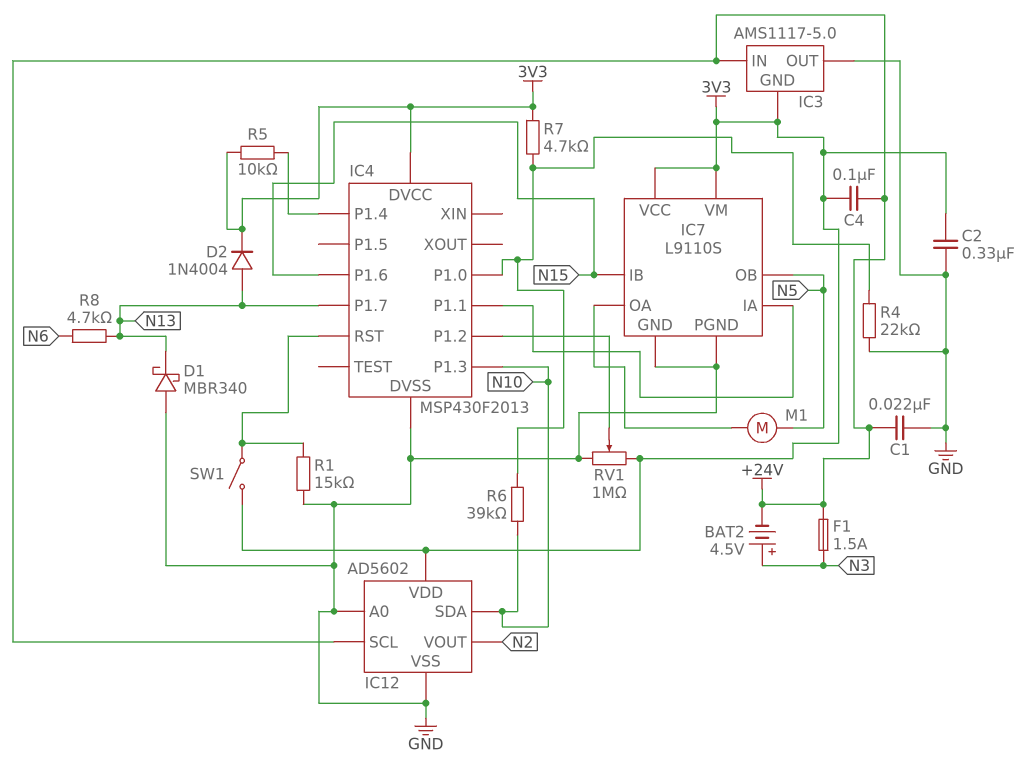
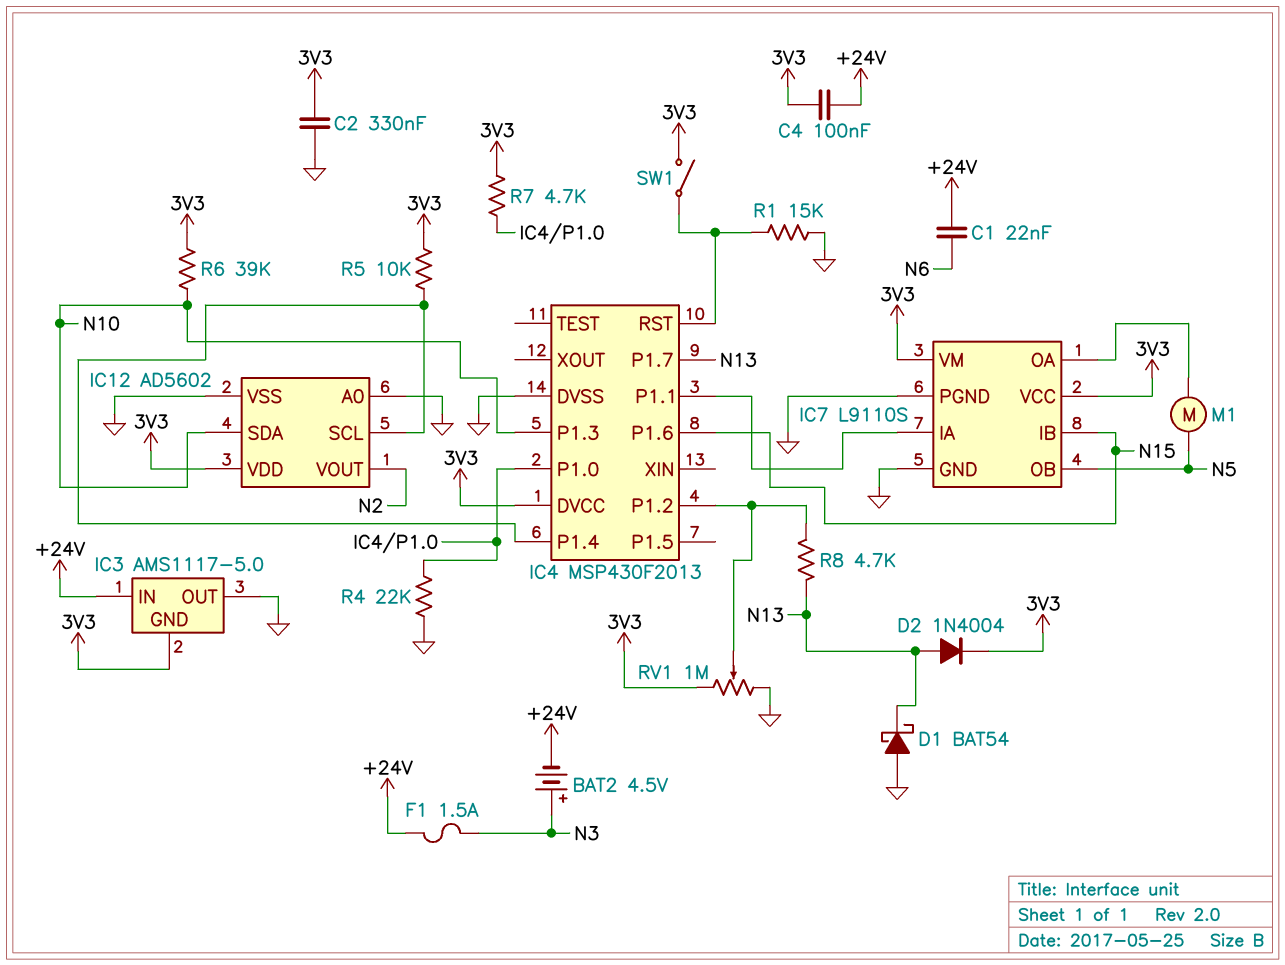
C1: 22nF (+24V, GND) -> 22nF (+24V, N6)
D1: schottky MBR340 (A GND, K N13) -> schottky BAT54 (A GND, K N13)
IC12 pin SCL: +24V -> IC4/P1.4
R6: 39k (IC4/P1.0, N10) -> 39k (3V3, N10)
R8: 4.7k (N6, N13) -> 4.7k (IC4/P1.2, N13)

